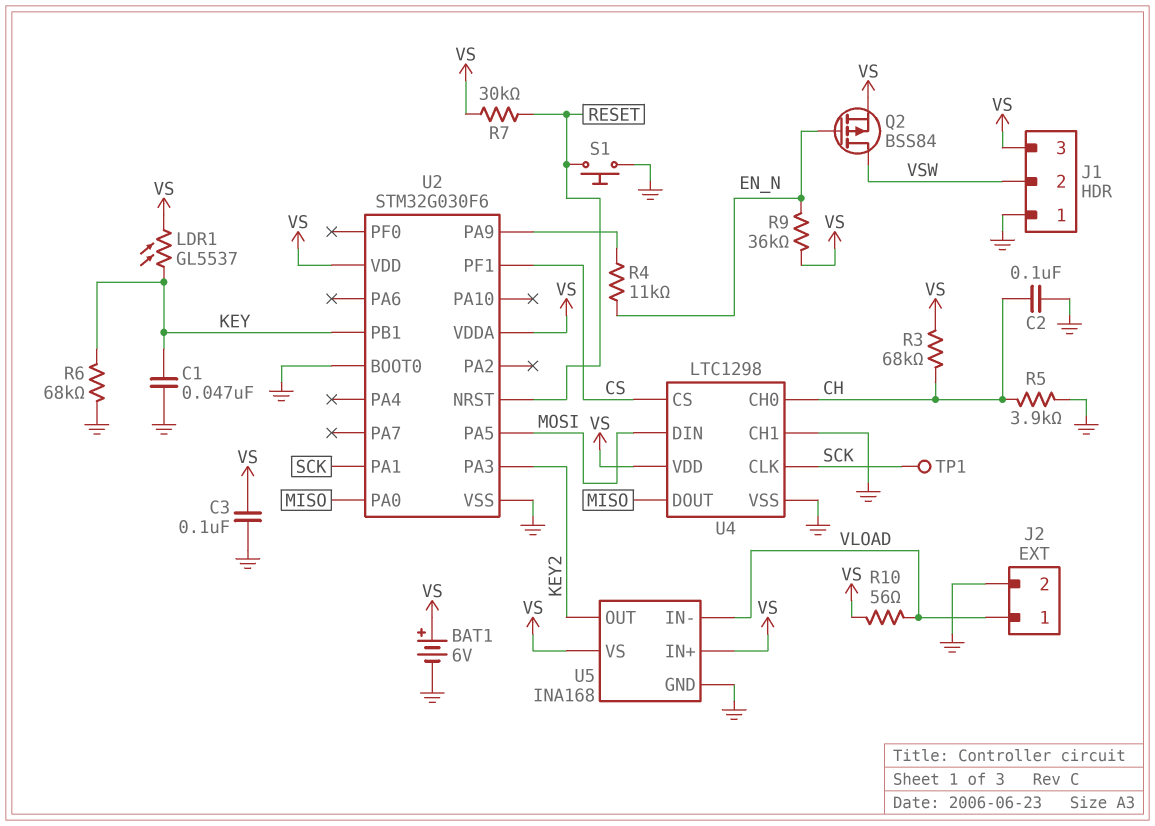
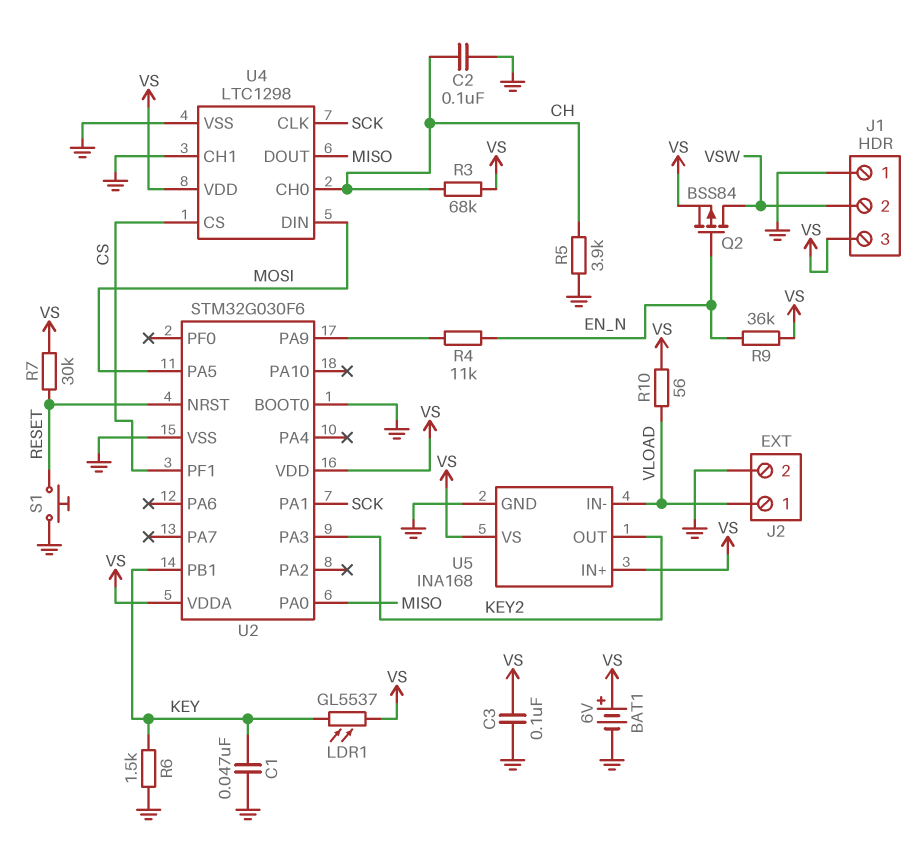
R6: 68k (GND, KEY) -> 1.5k (GND, KEY)
TP1: test point (SCK) -> none

